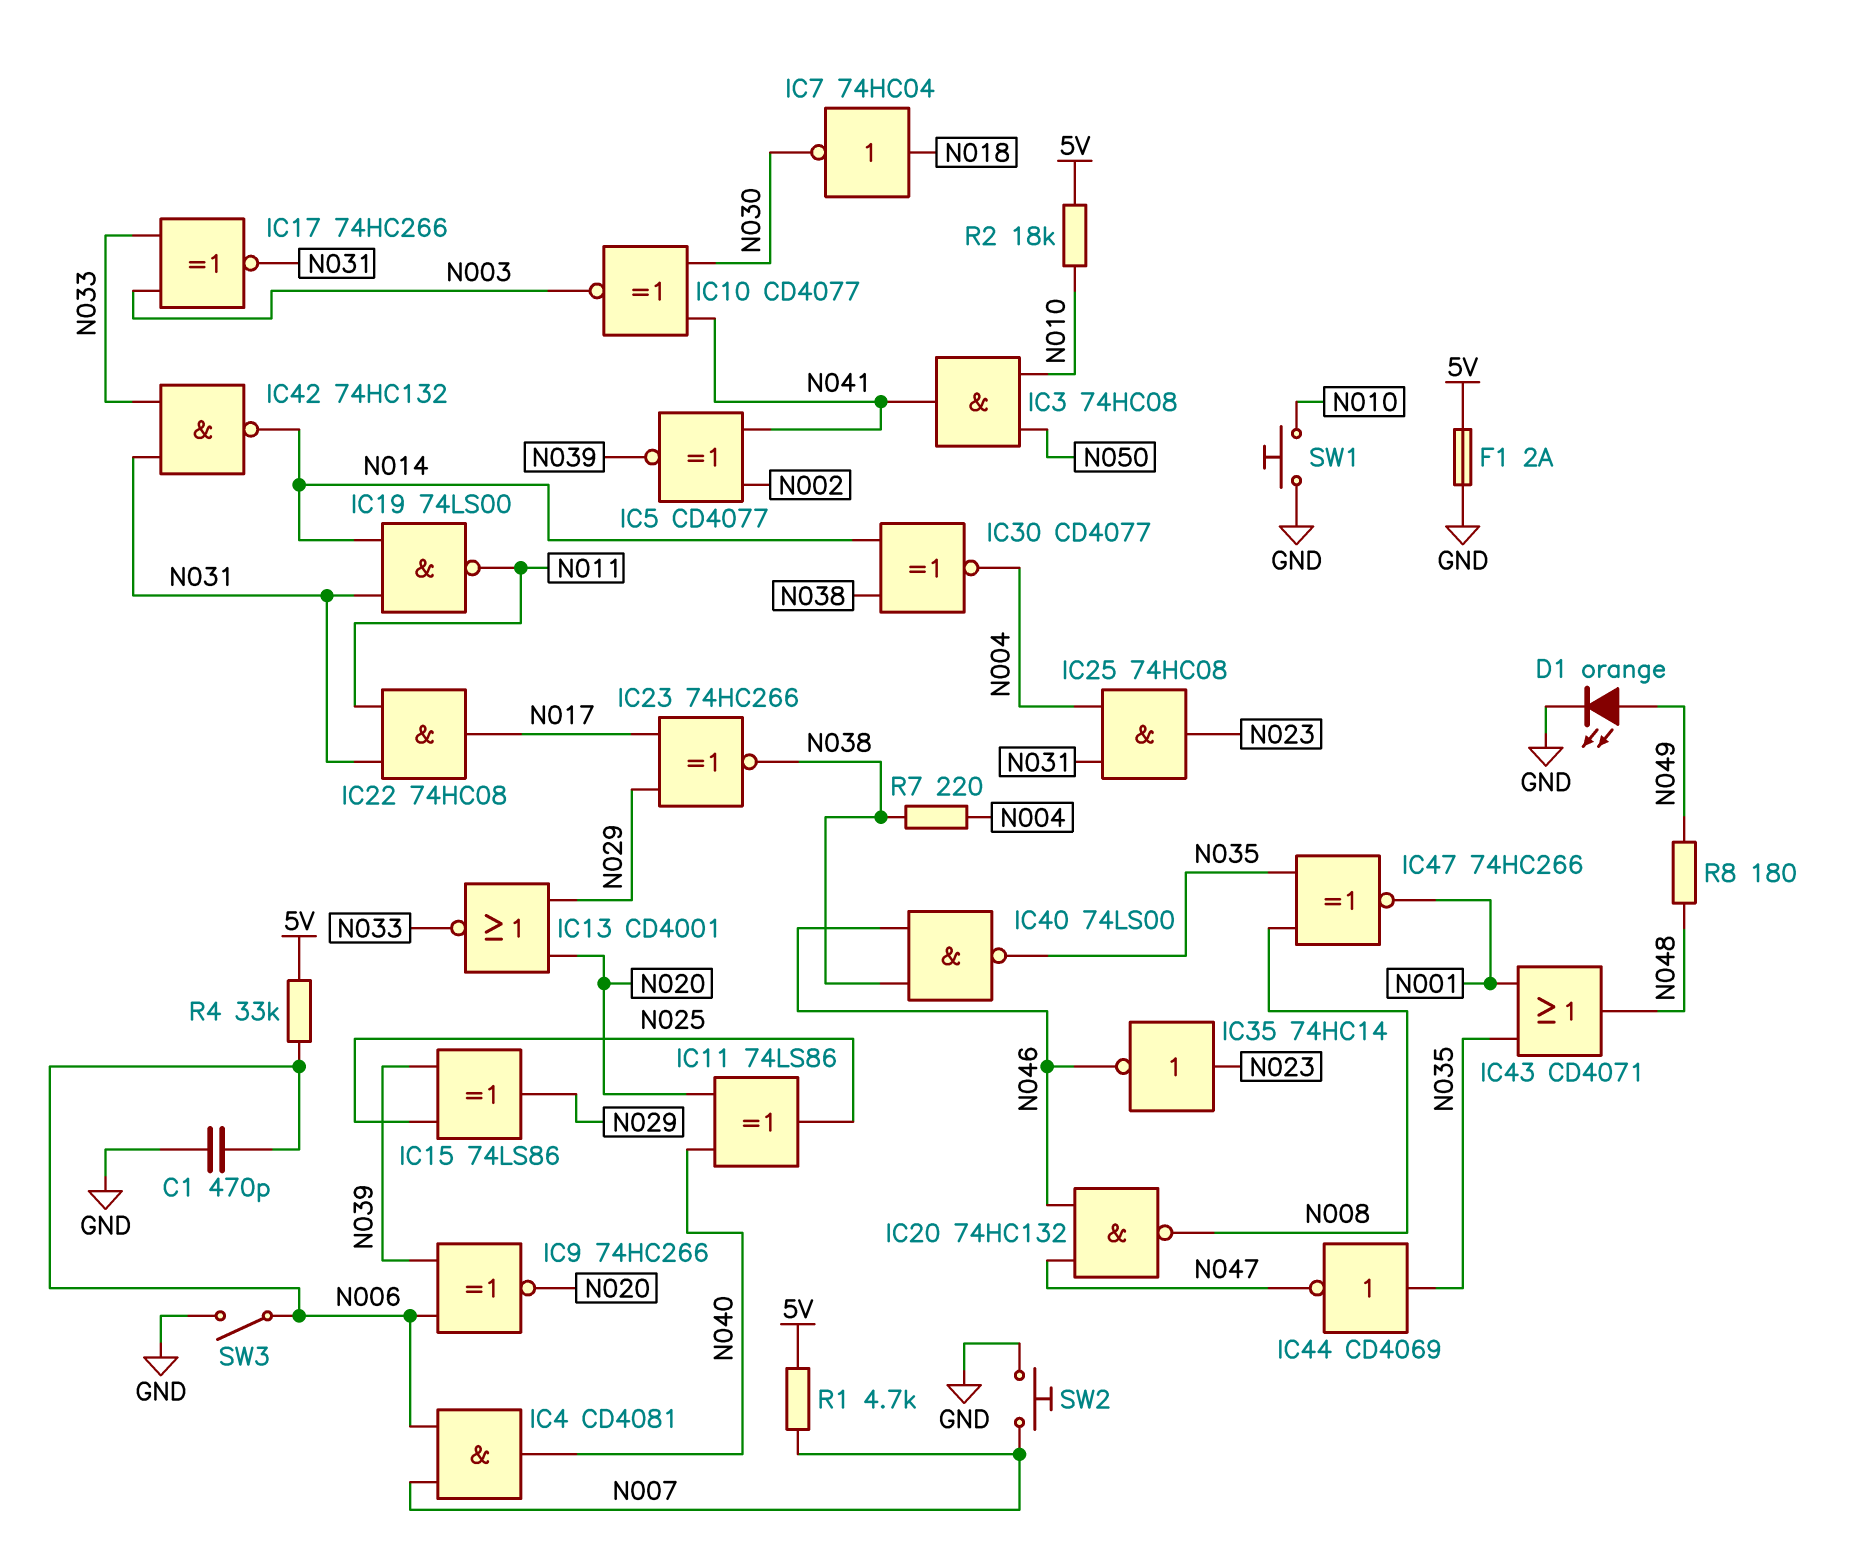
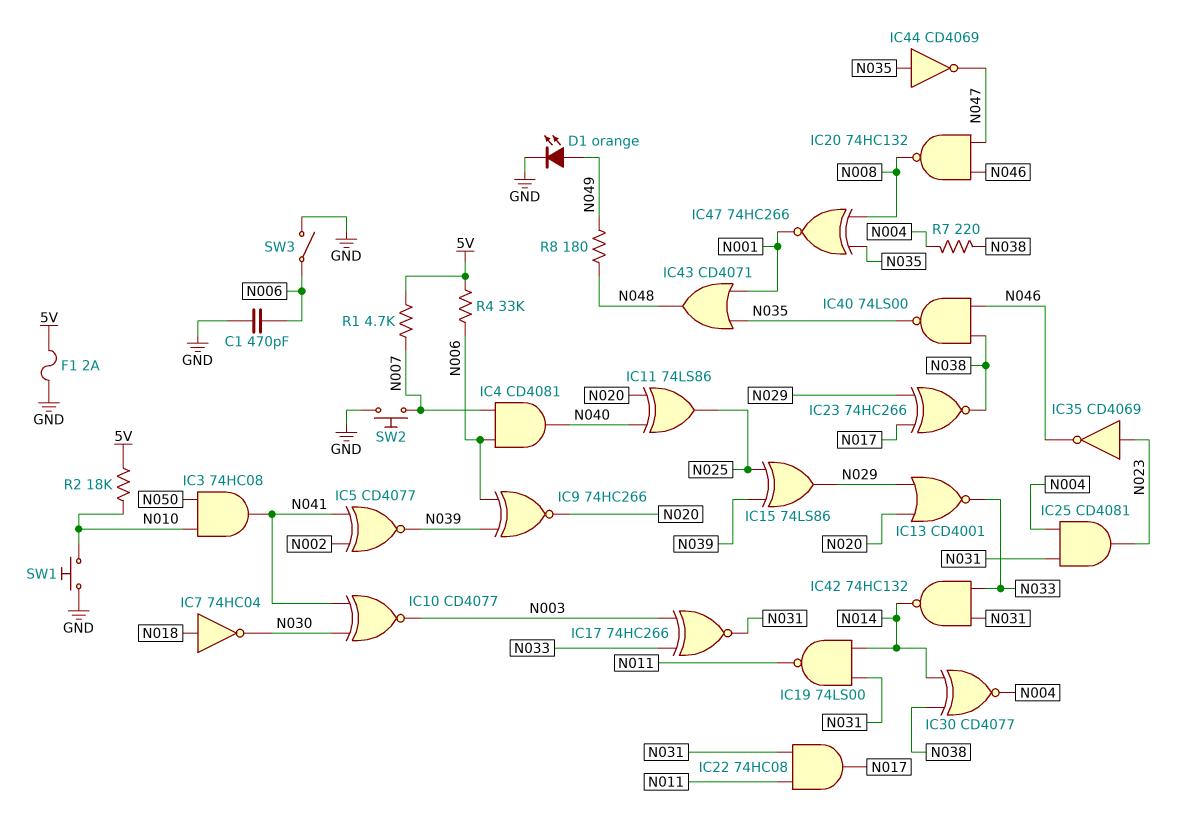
IC25: AND 74HC08 (in N004, in N031, out N023) -> AND CD4081 (in N004, in N031, out N023)
IC35: NOT 74HC14 (in N023, out N046) -> NOT CD4069 (in N023, out N046)

